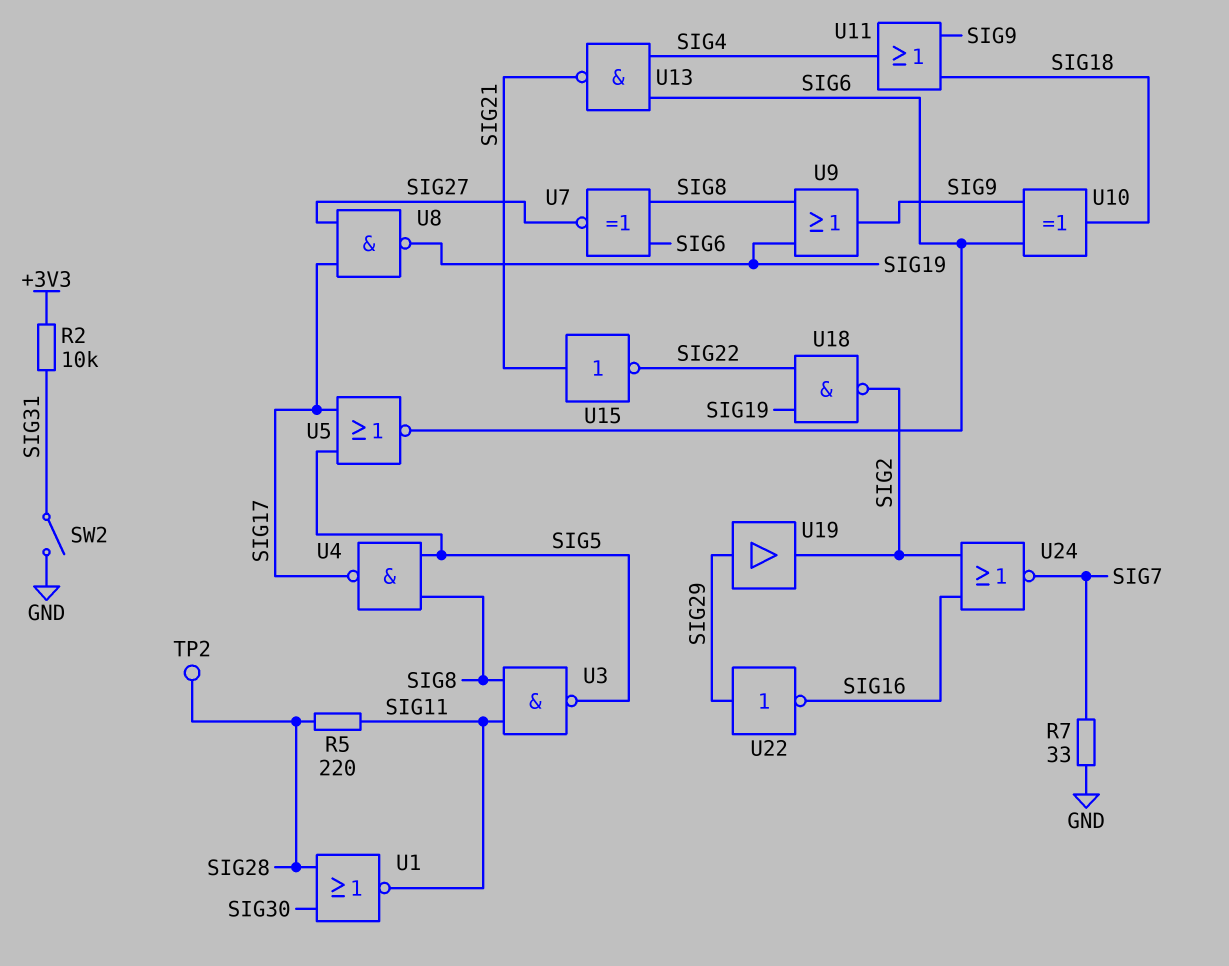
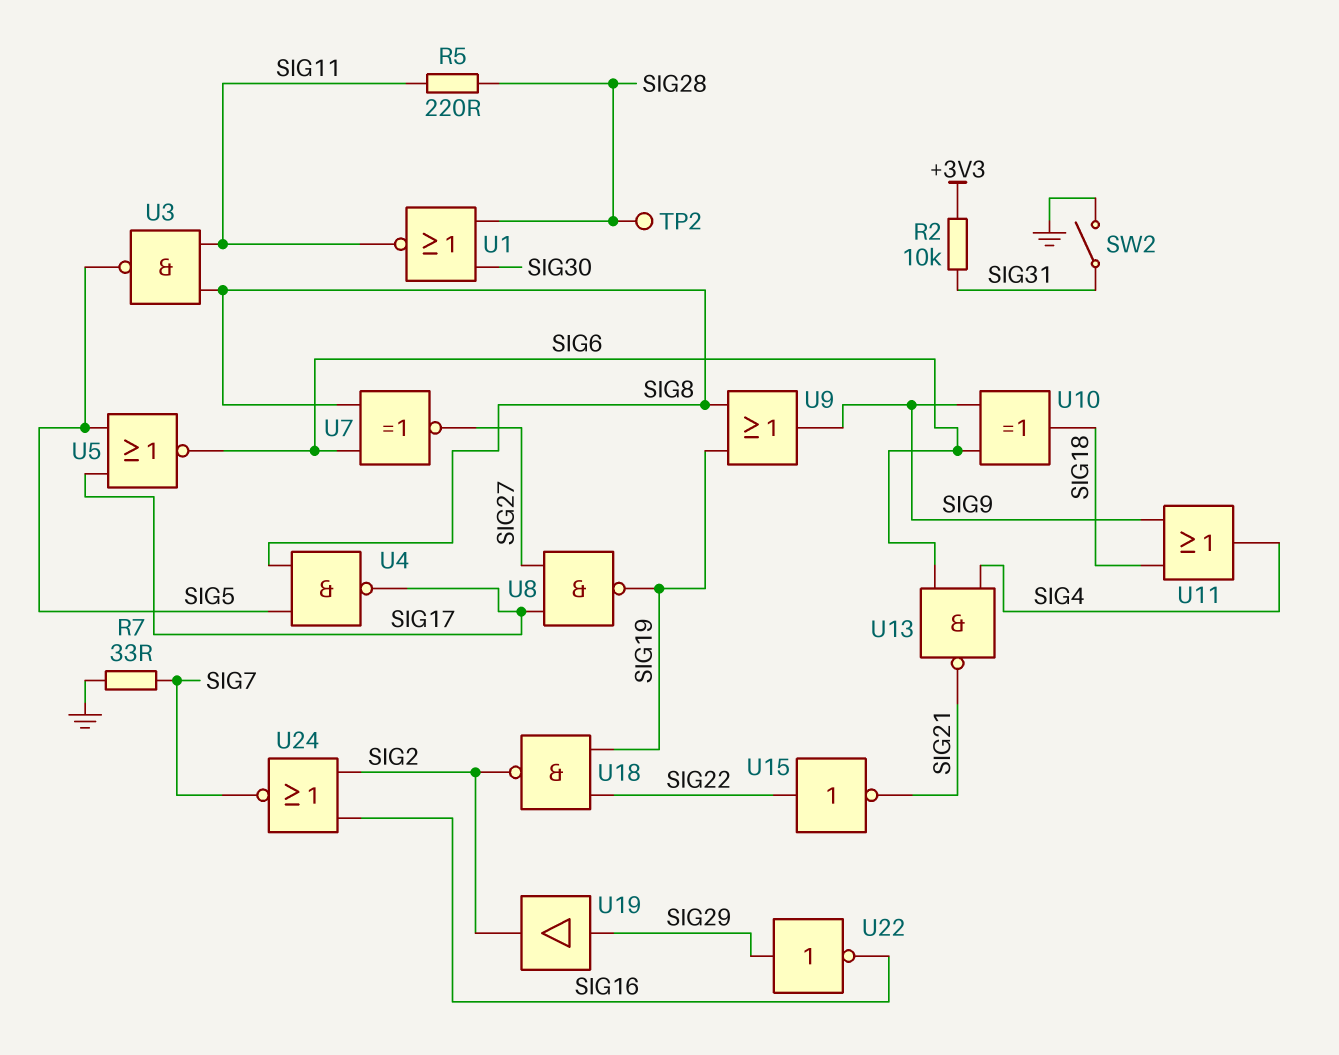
U15: NOT (in SIG21, out SIG22) -> NOT (in SIG22, out SIG21)

